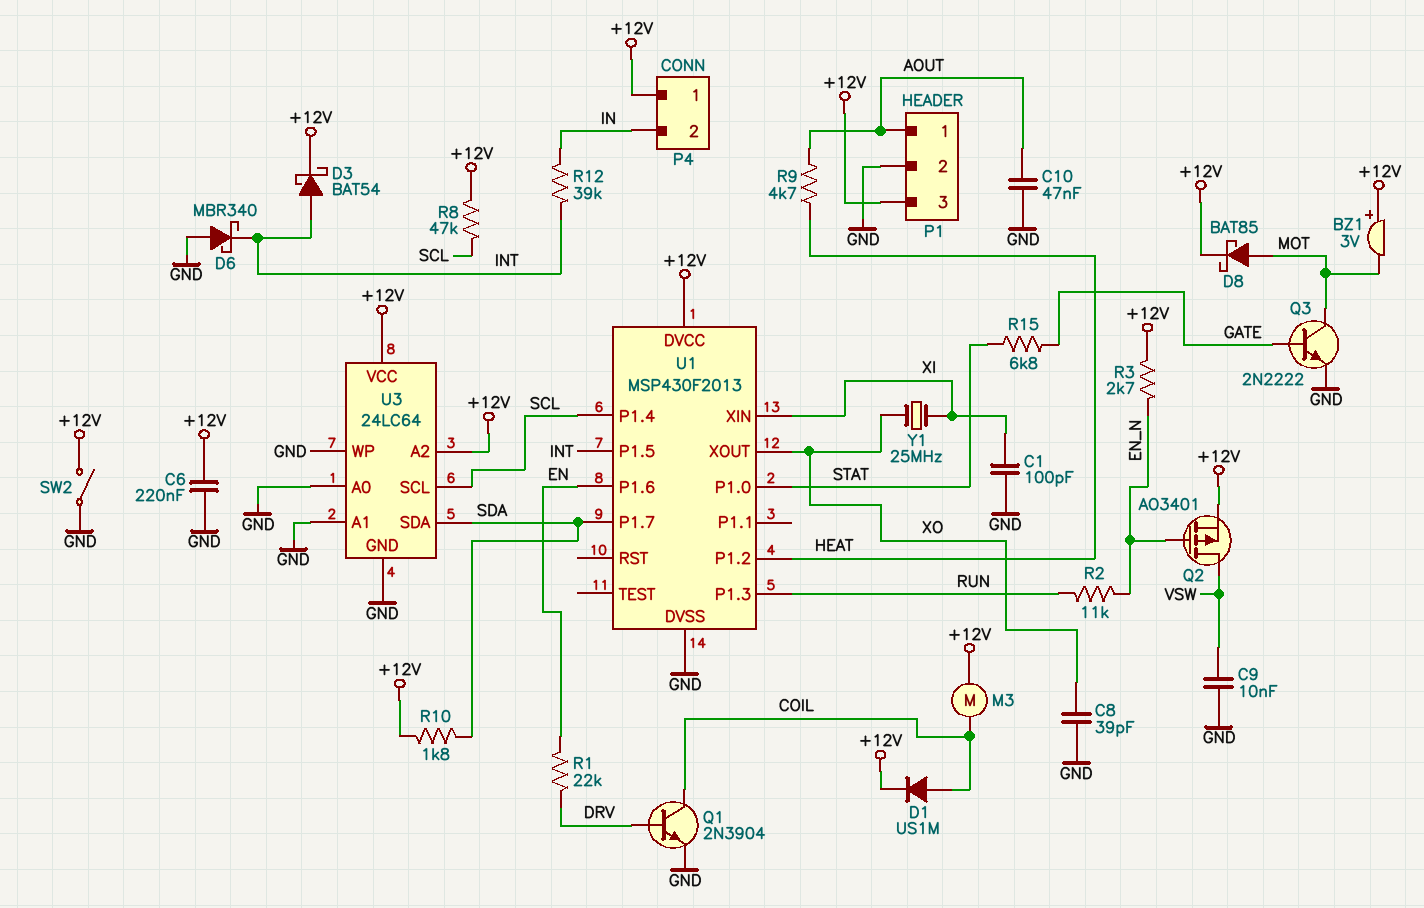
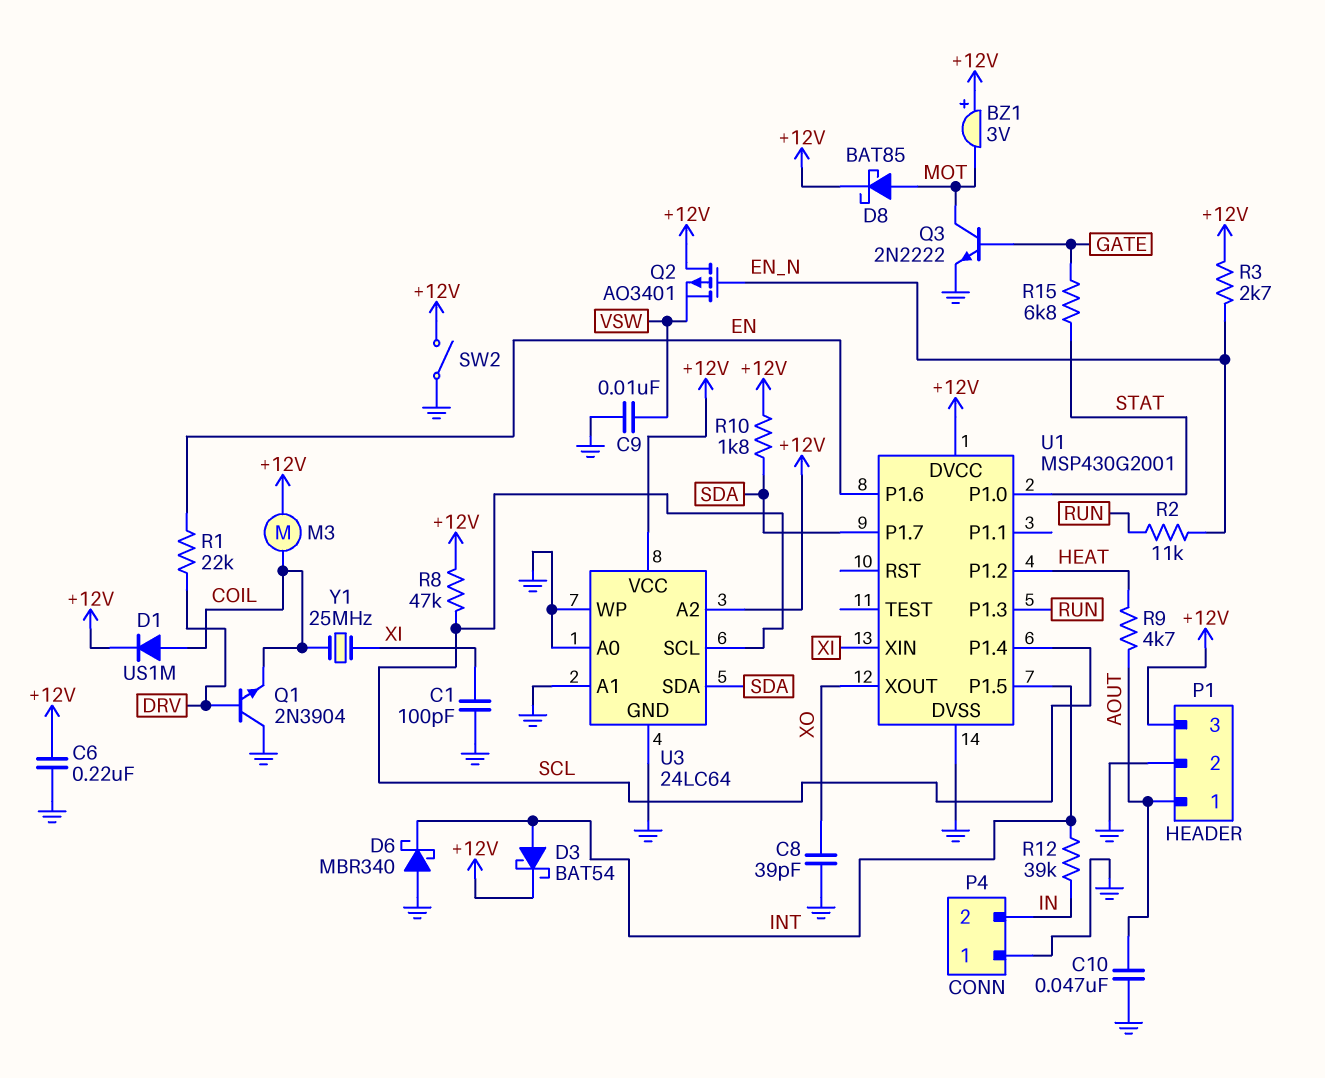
P4 pin 1: +12V -> GND
Q1: NPN 2N3904 (B DRV, C COIL, E GND) -> NPN 2N3904 (B DRV, C GND, E COIL)
Q2: PMOS AO3401 (G EN_N, D VSW, S +12V) -> PMOS AO3401 (G EN_N, D +12V, S VSW)
U1: MSP430F2013 -> MSP430G2001
Y1: 25MHz (XI, XO) -> 25MHz (COIL, XI)

